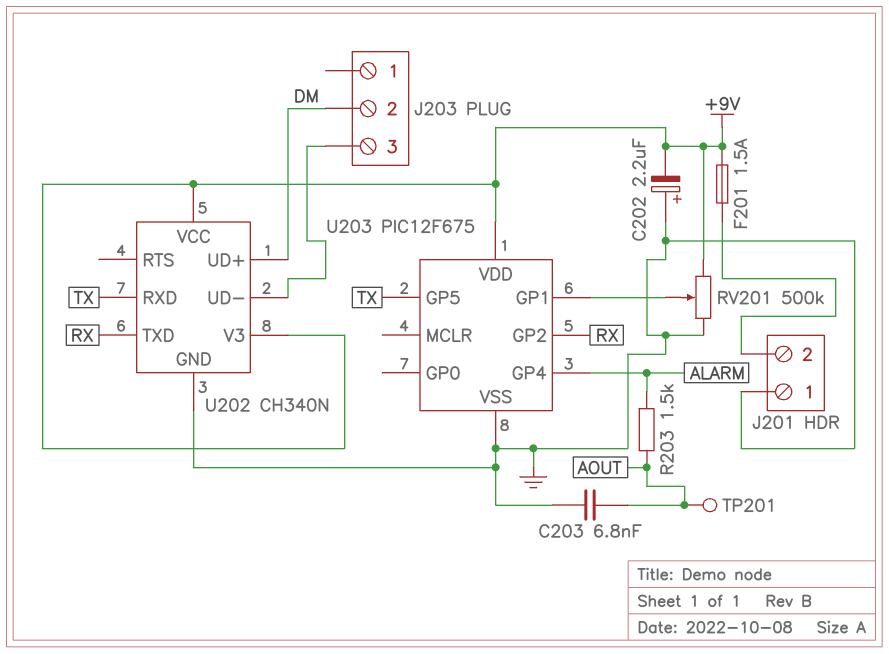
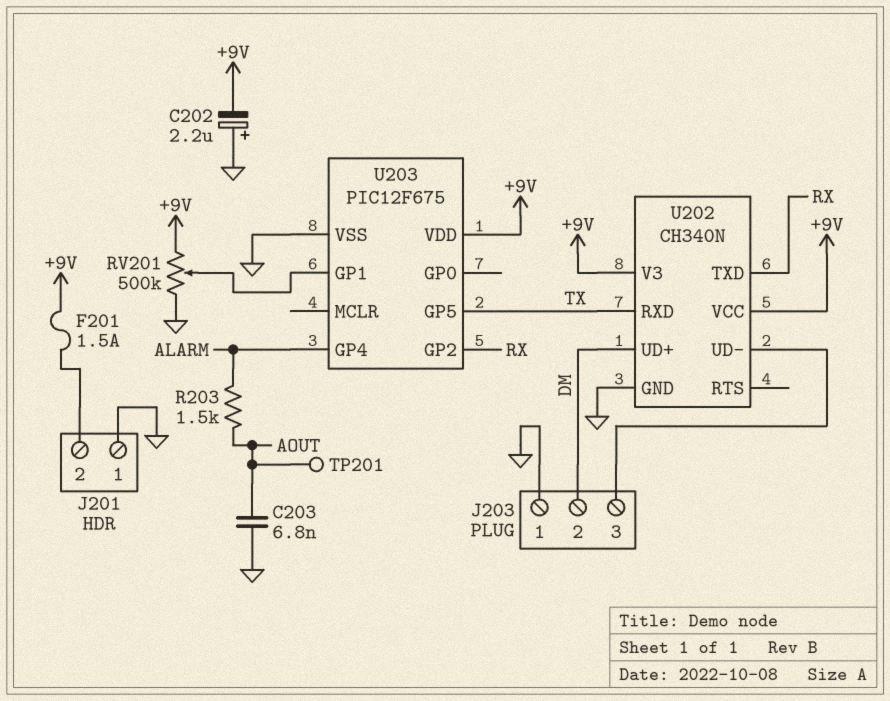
J203 pin 1: none -> GND

